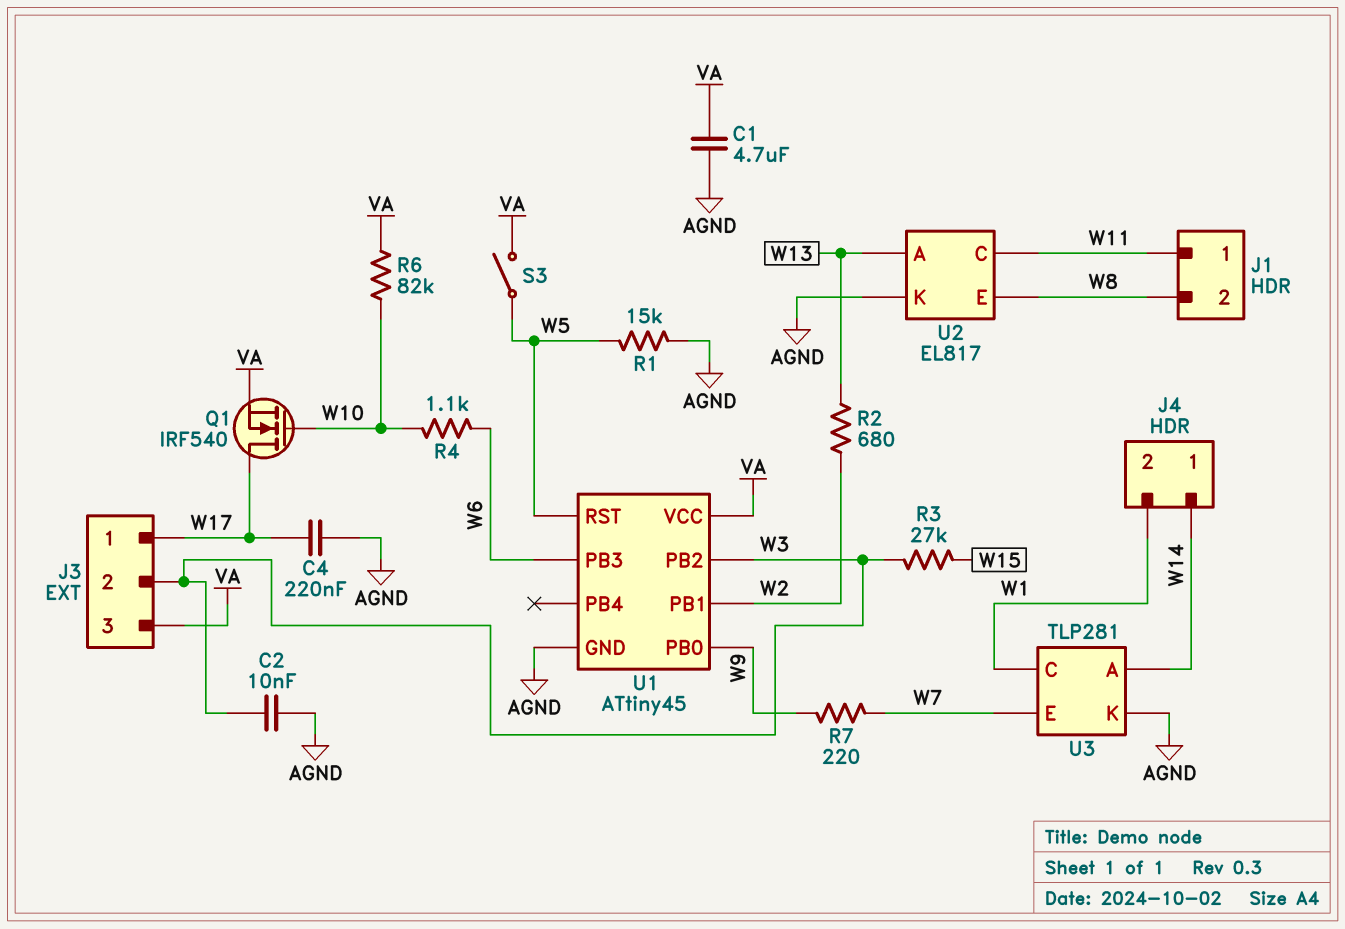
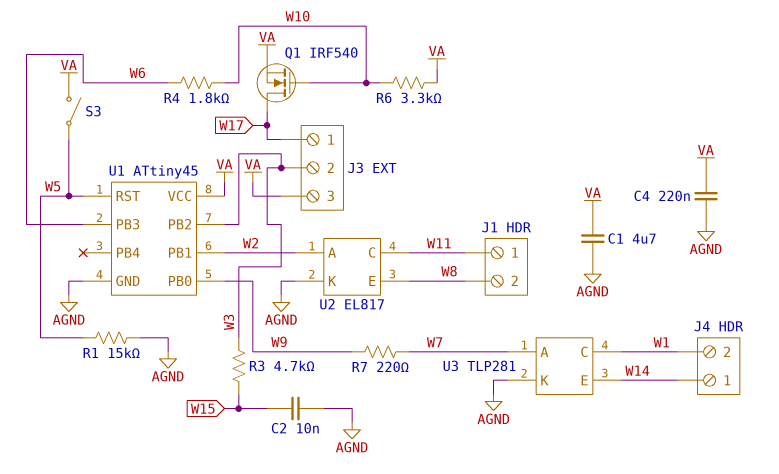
C2: 10nF (AGND, W3) -> 10nF (AGND, W15)
C4: 220nF (AGND, W17) -> 220nF (AGND, VA)
R2: 680 (W2, W13) -> none
R3: 27k (W3, W15) -> 4.7k (W3, W15)
R4: 1.1k (W6, W10) -> 1.8k (W6, W10)
R6: 82k (VA, W10) -> 3.3k (VA, W10)
U2 pin A: W13 -> W2
U3 pin A: W14 -> W7
U3 pin E: W7 -> W14

